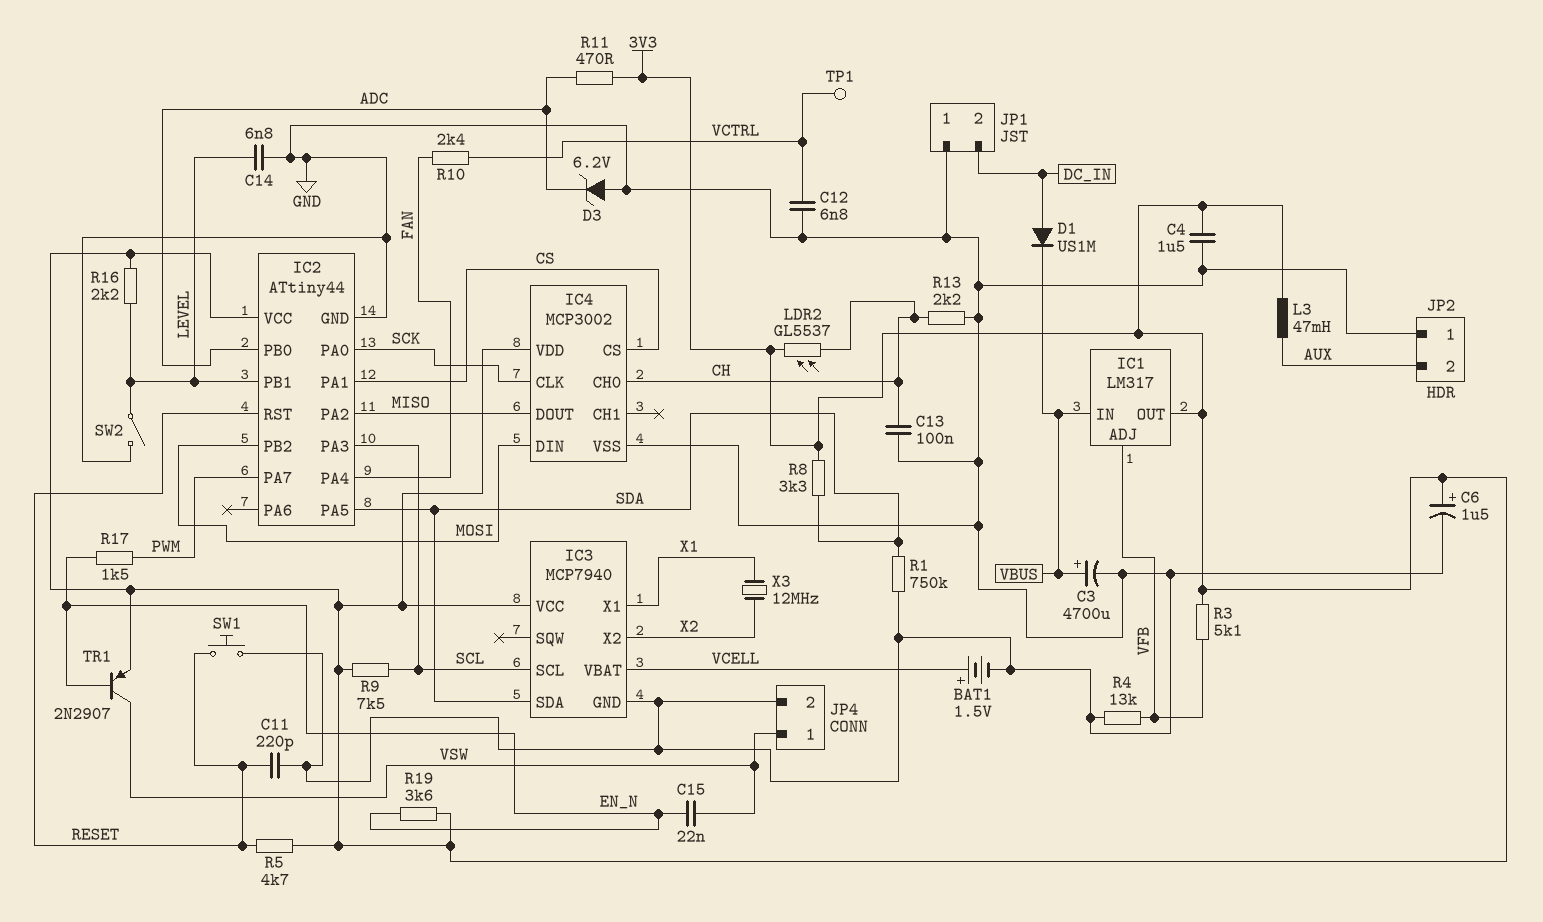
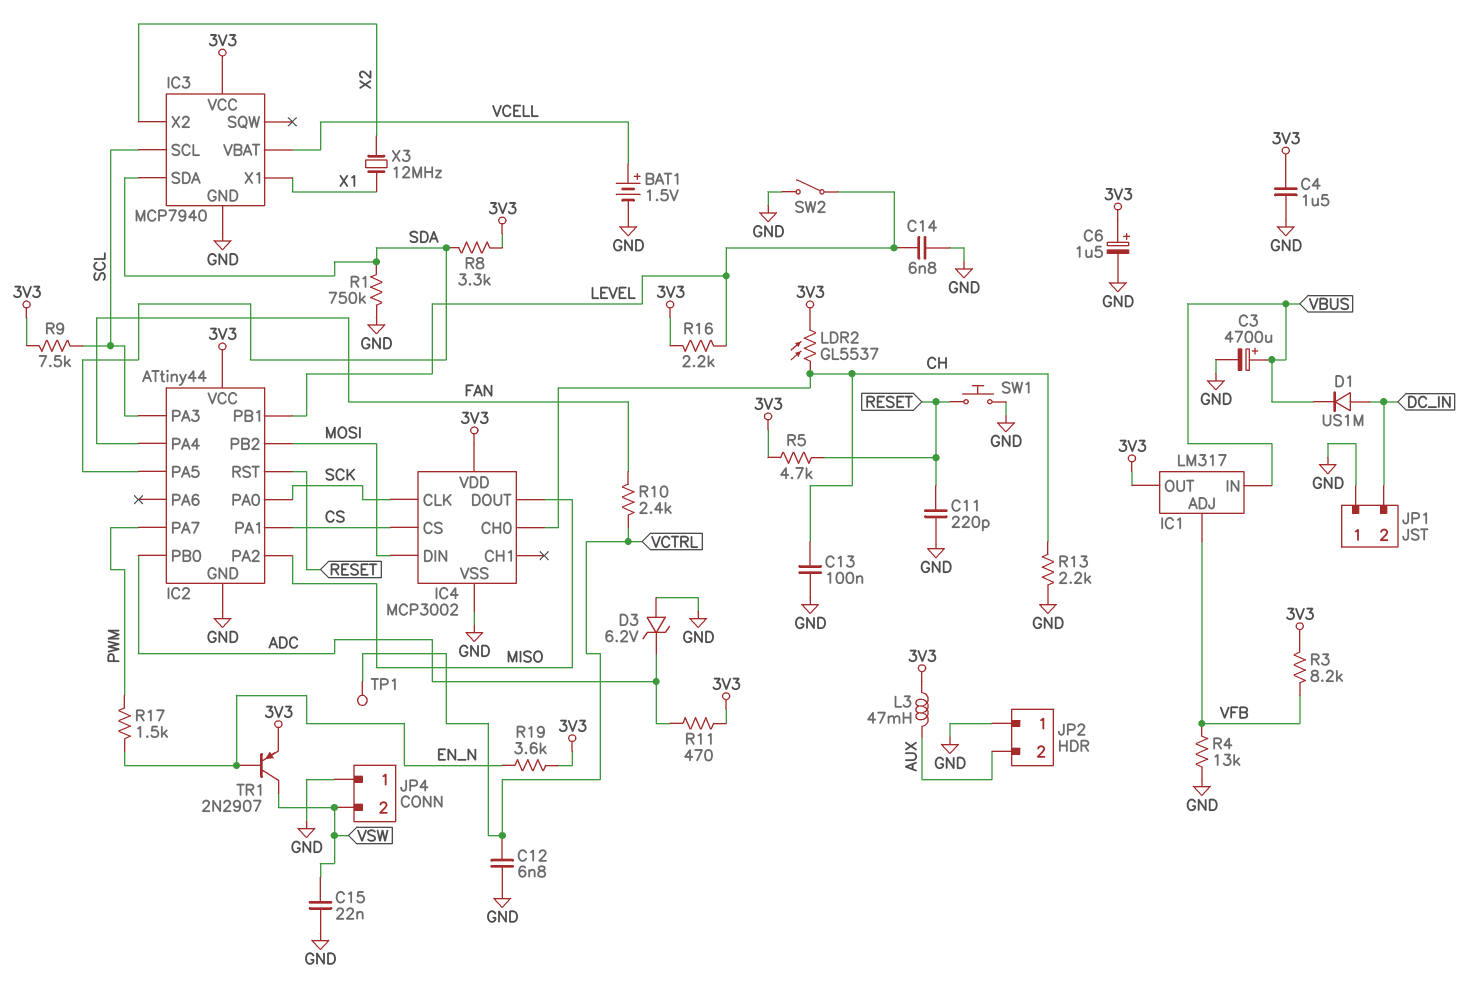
C15: 22nF (EN_N, VSW) -> 22nF (GND, VSW)
JP4 pin 1: VSW -> GND
JP4 pin 2: GND -> VSW
R3: 5.1k (3V3, VFB) -> 8.2k (3V3, VFB)

